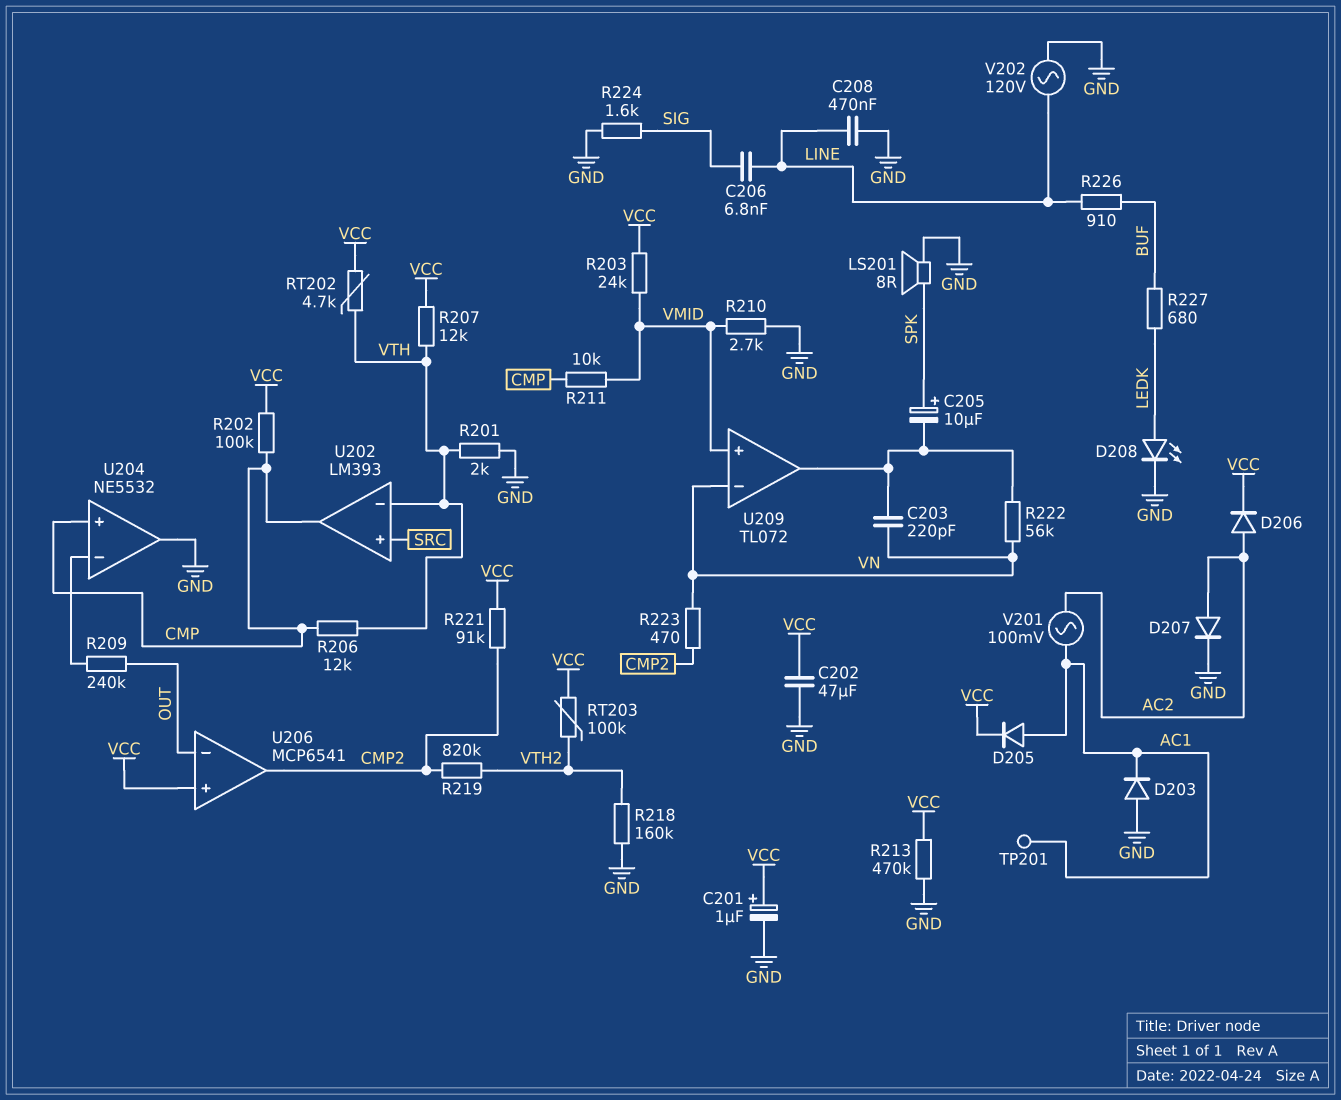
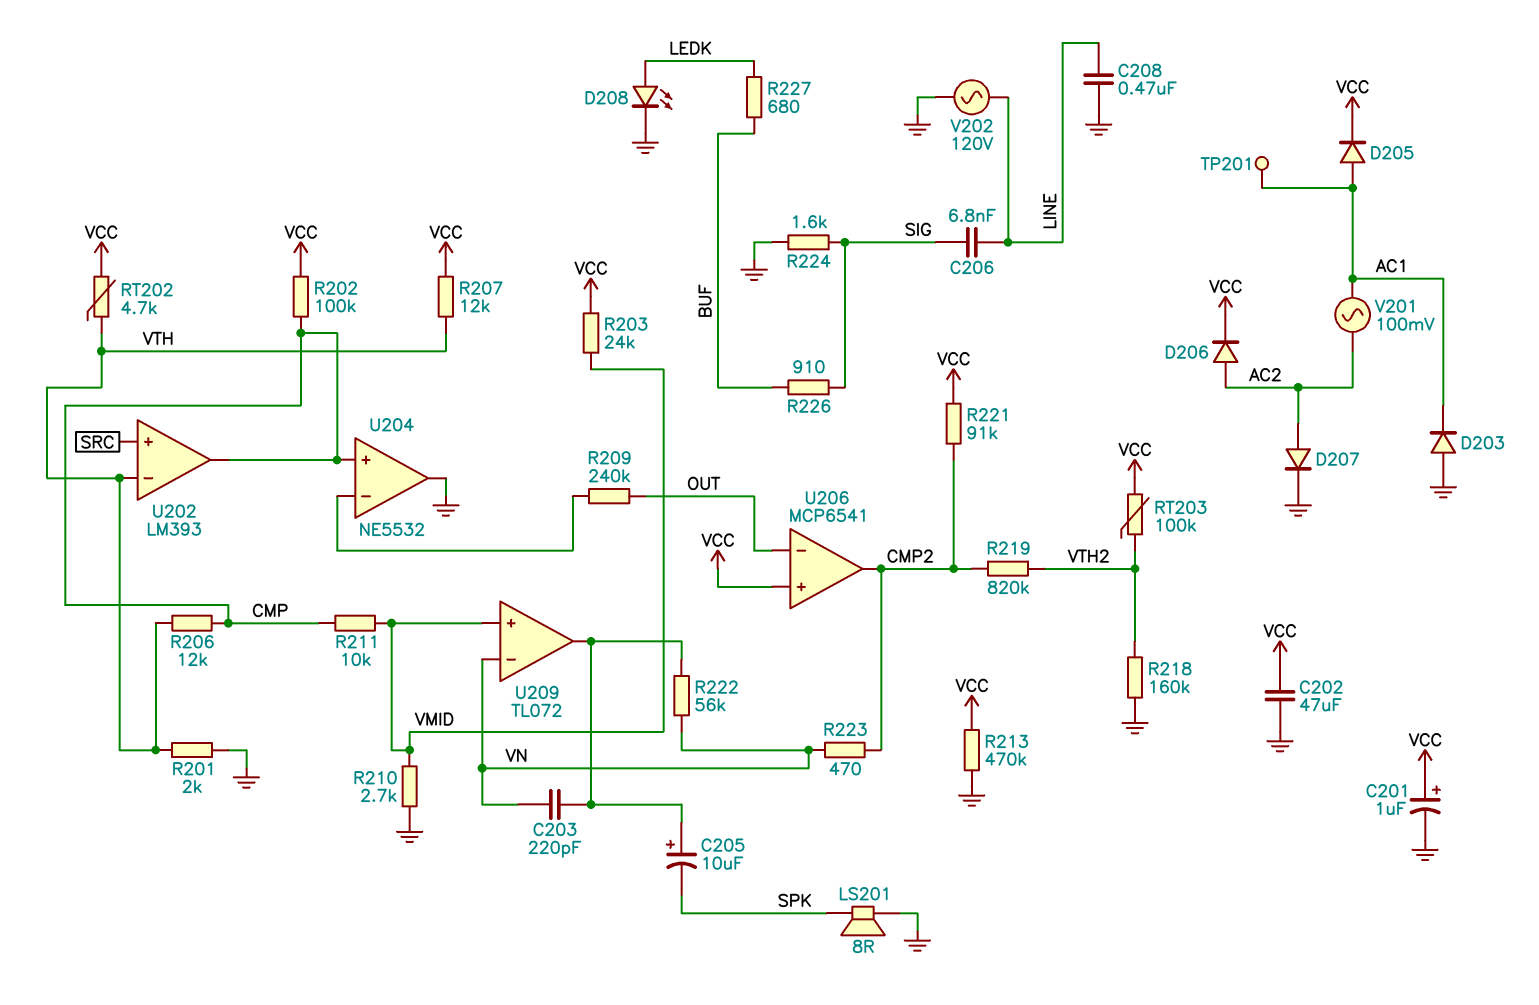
C205: 10uF (plus SPK, minus U209/out) -> 10uF (plus U209/out, minus SPK)
R226: 910 (BUF, LINE) -> 910 (BUF, SIG)

